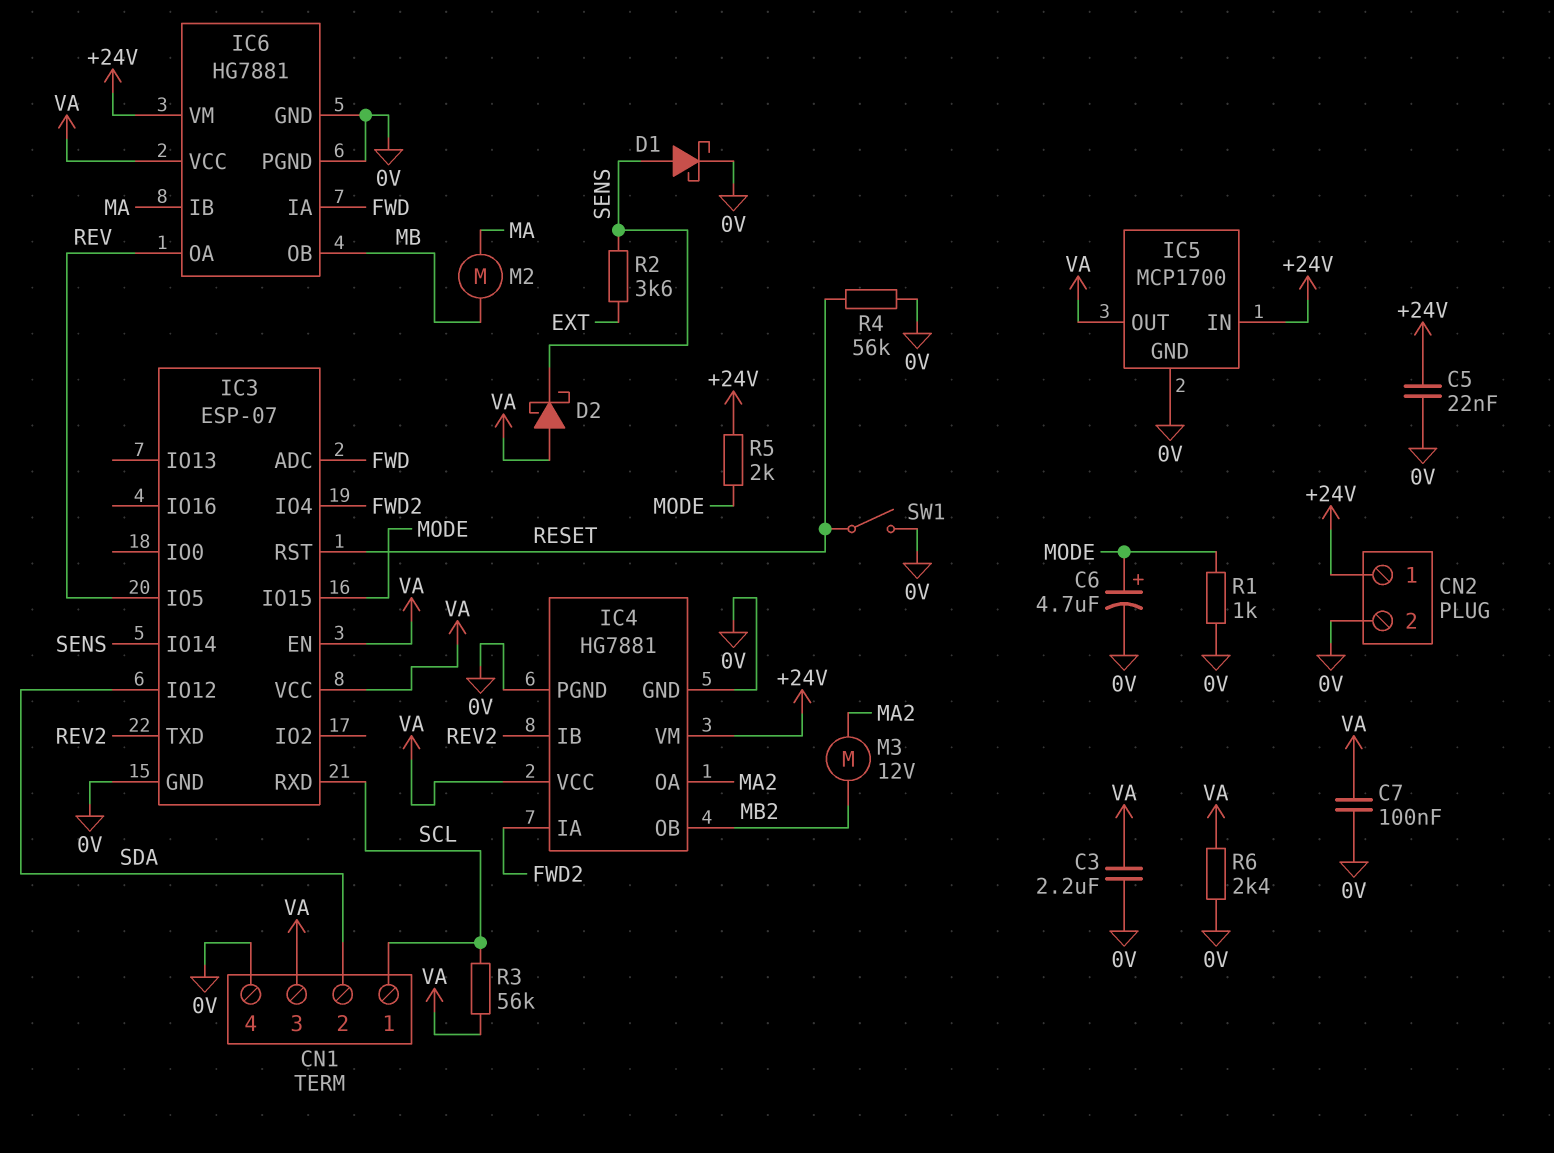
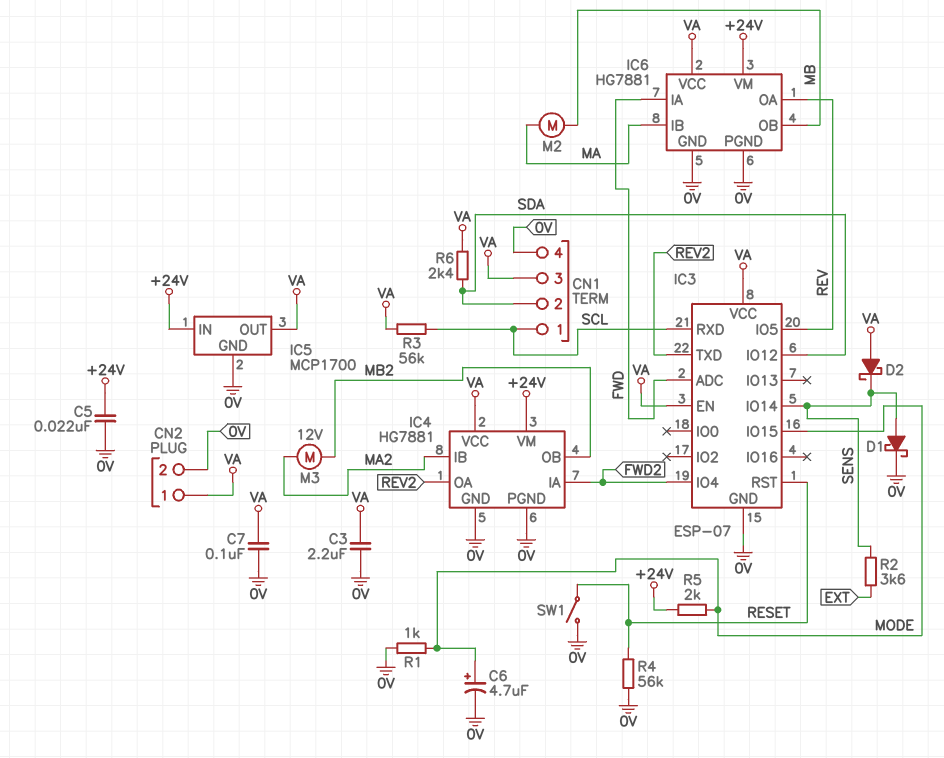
CN2 pin 1: +24V -> VA
IC4 pin IB: REV2 -> MA2
IC4 pin OA: MA2 -> REV2
R6: 2.4k (0V, VA) -> 2.4k (SDA, VA)

